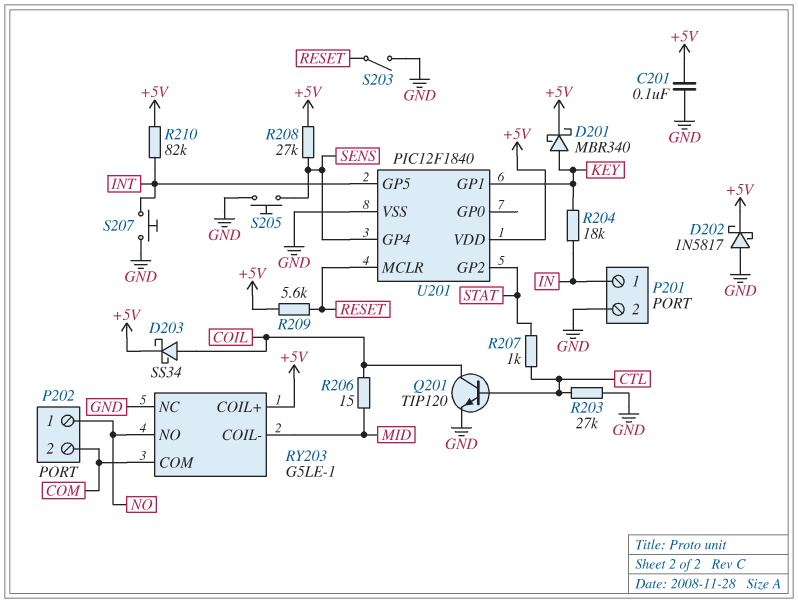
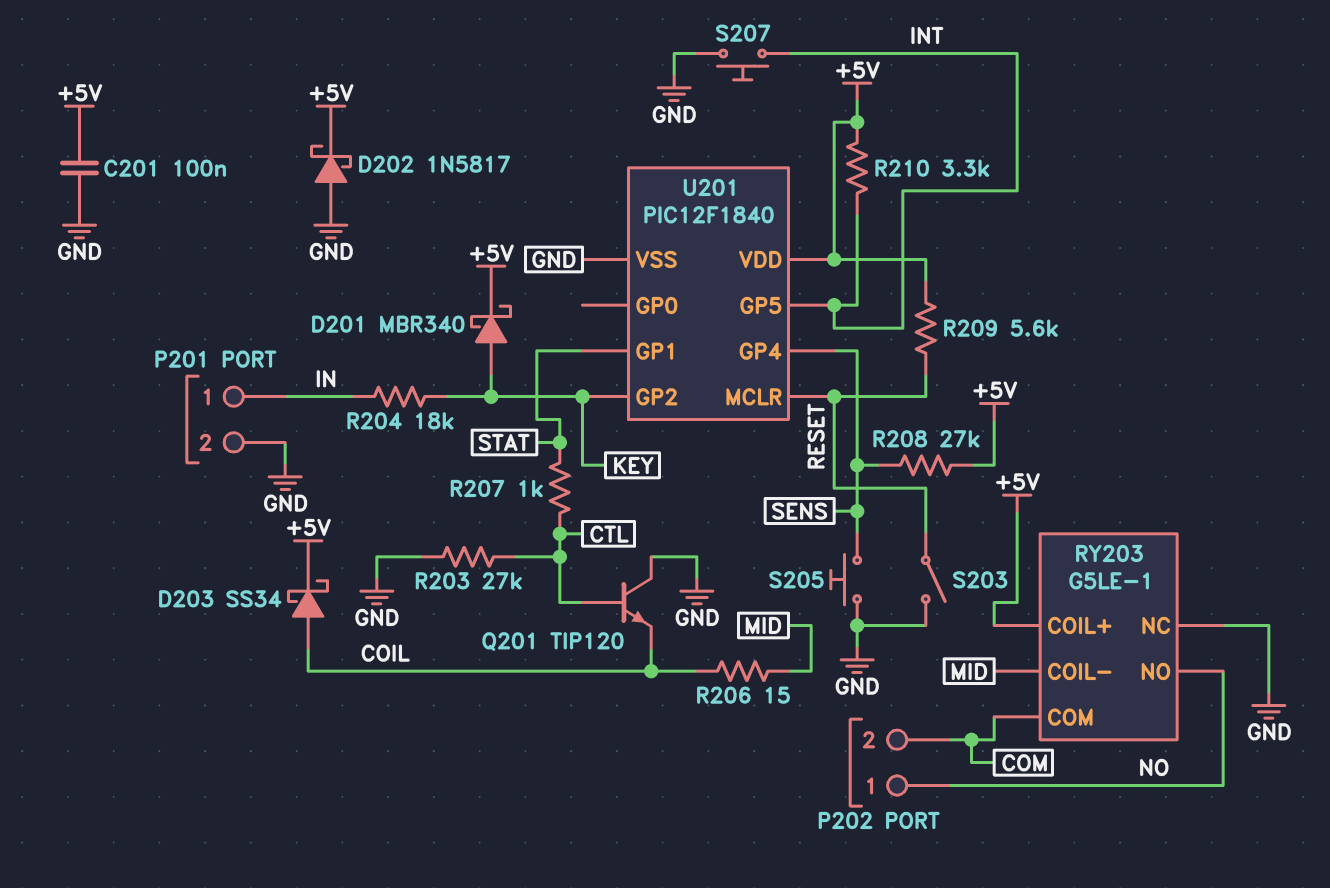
Q201: NPN TIP120 (B CTL, C COIL, E GND) -> NPN TIP120 (B CTL, C GND, E COIL)
R210: 82k (+5V, INT) -> 3.3k (+5V, INT)
U201 pin GP1: KEY -> STAT
U201 pin GP2: STAT -> KEY

